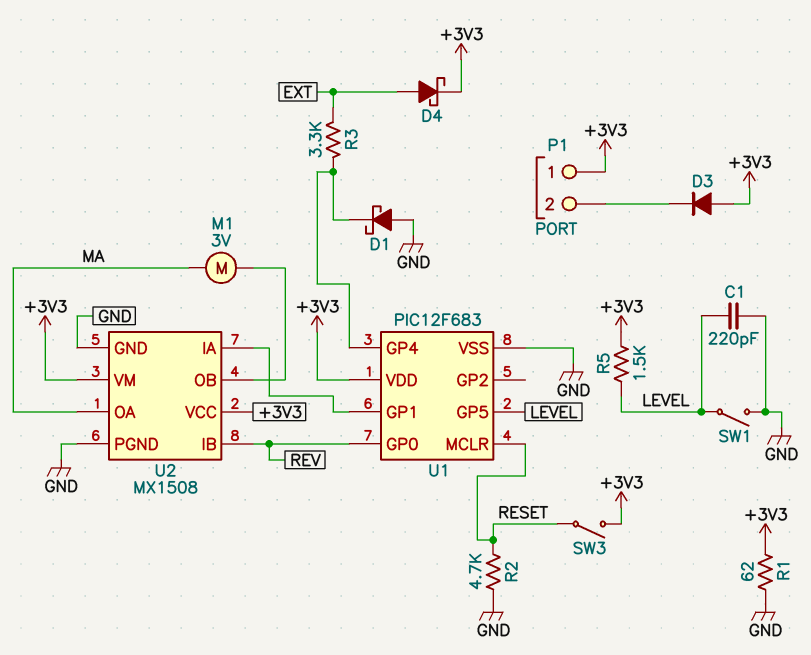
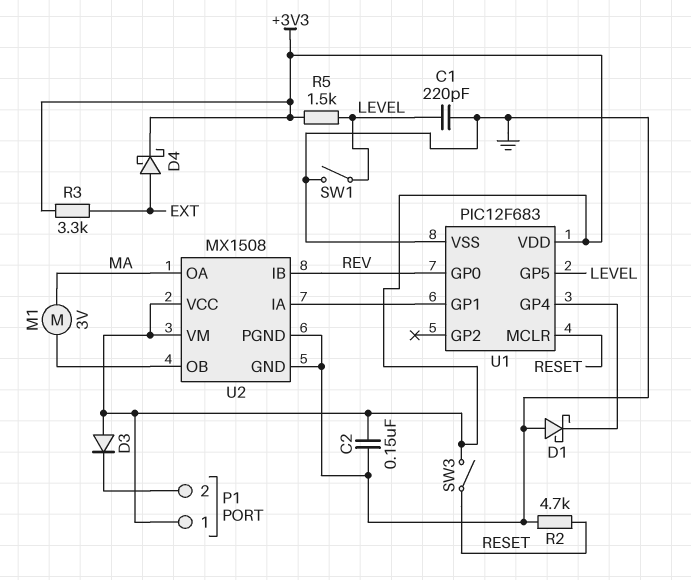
C2: none -> 150nF (+3V3, GND)
R1: 62 (+3V3, GND) -> none
R3: 3.3k (EXT, U1/GP4) -> 3.3k (+3V3, EXT)

